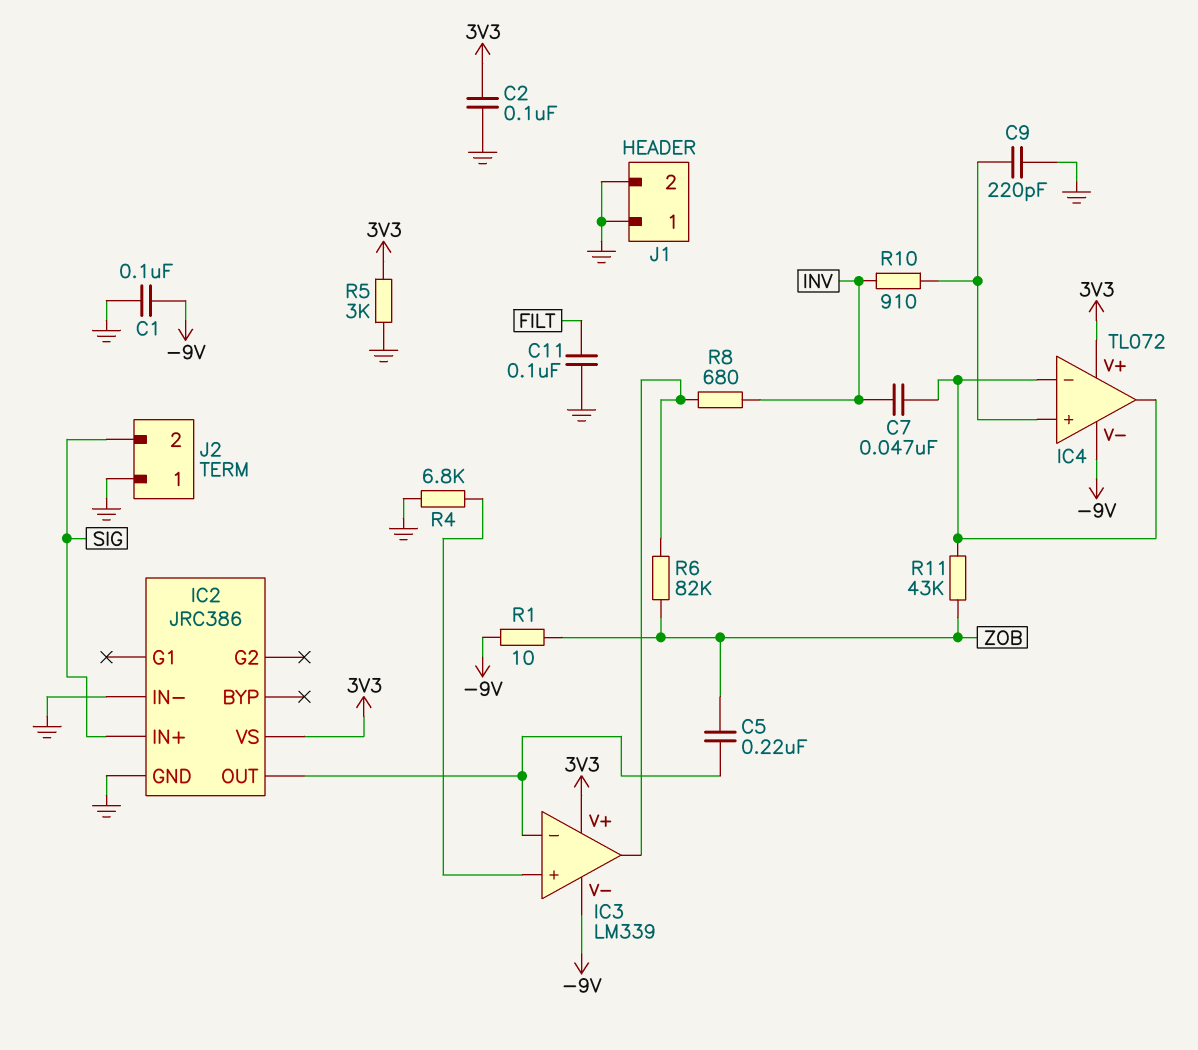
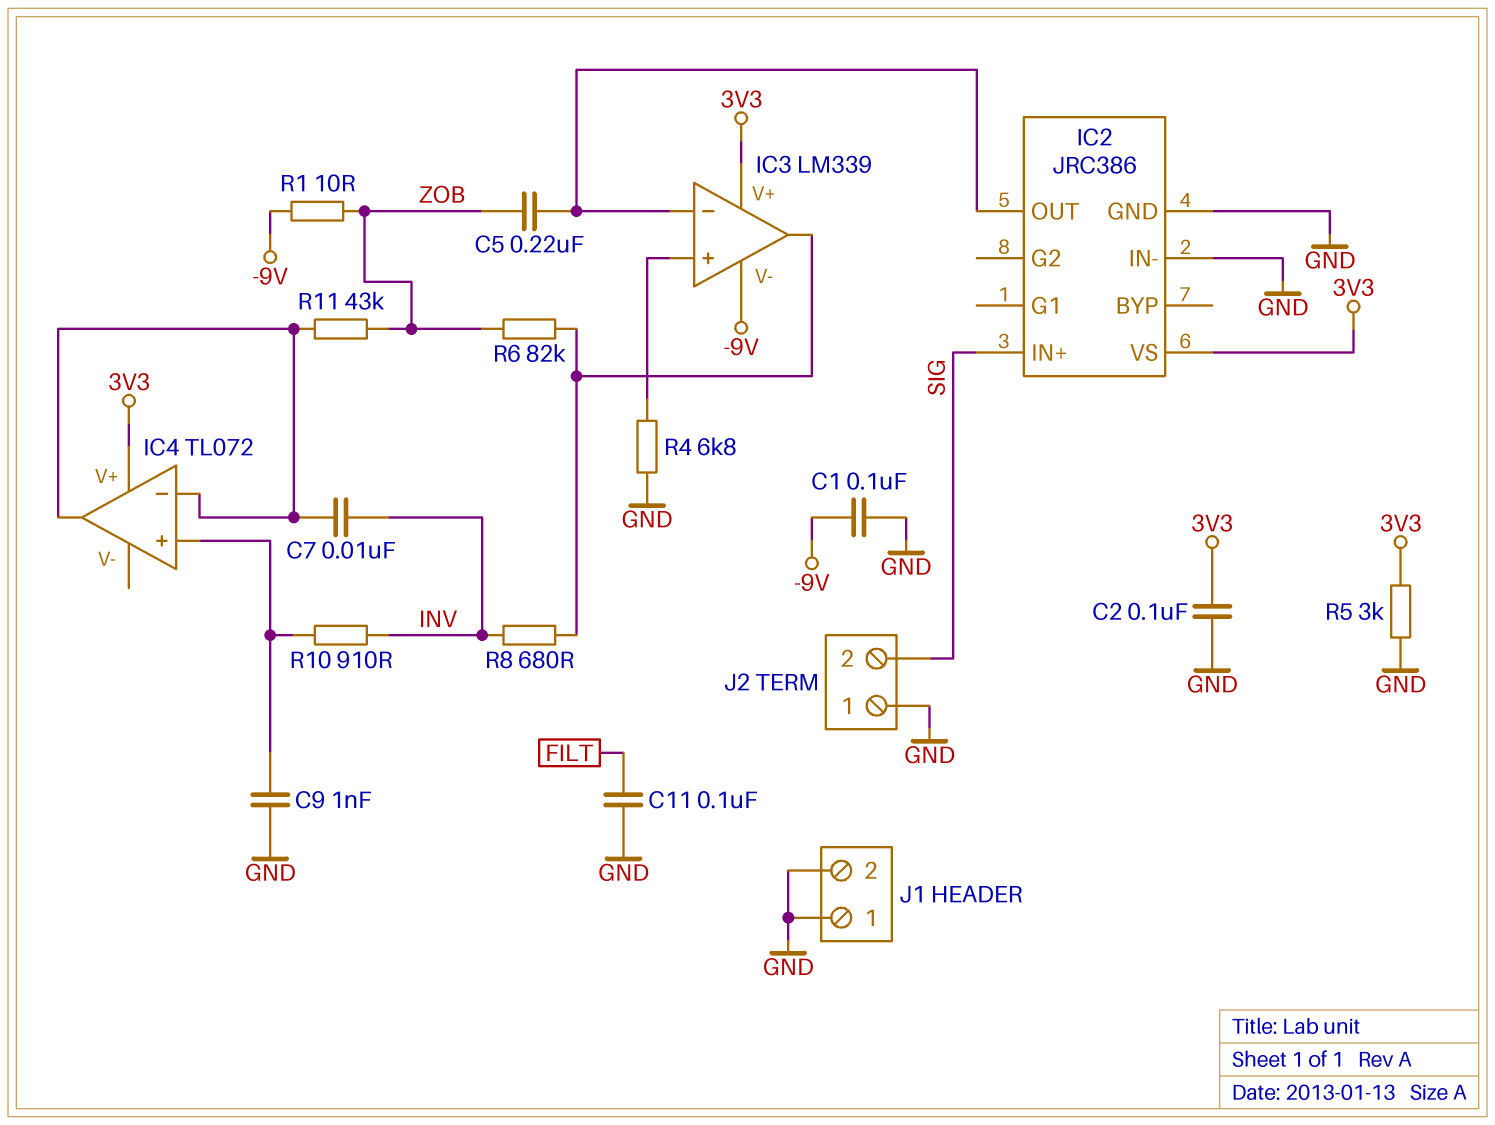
C7: 47nF (IC4/in-, INV) -> 10nF (IC4/in-, INV)
C9: 220pF (GND, IC4/in+) -> 1nF (GND, IC4/in+)
IC4 pin V-: -9V -> none

